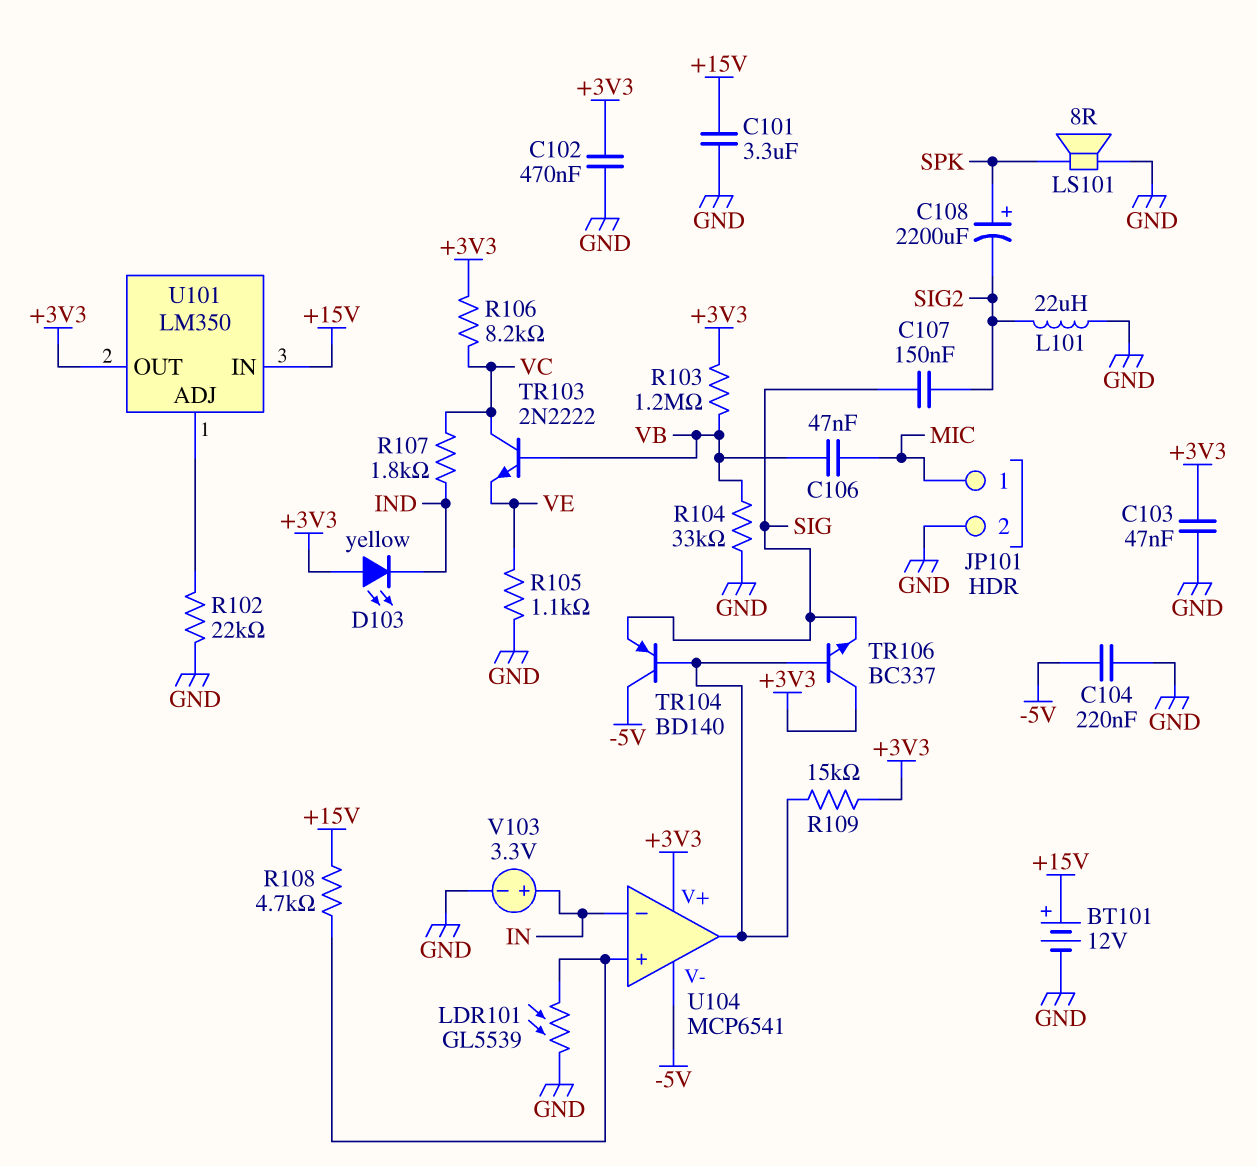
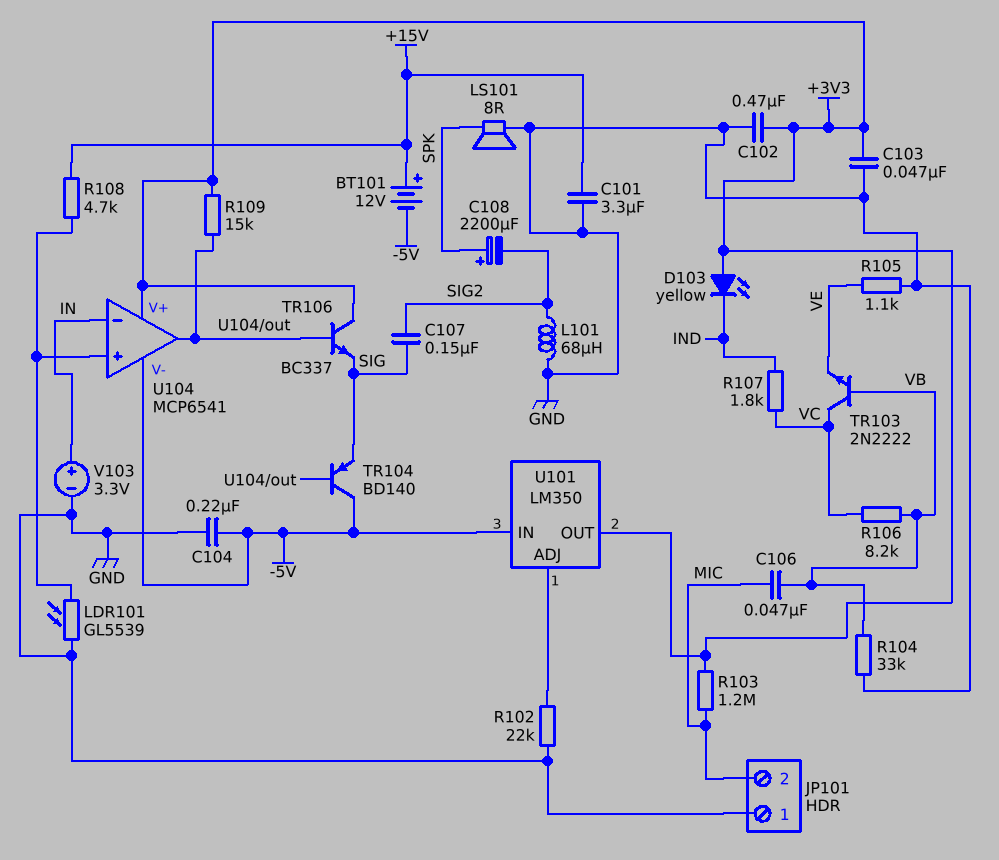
BT101: 12V (plus +15V, minus GND) -> 12V (plus +15V, minus -5V)
JP101 pin 1: MIC -> GND
JP101 pin 2: GND -> MIC
L101: 22uH (GND, SIG2) -> 68uH (GND, SIG2)
R103: 1.2M (+3V3, VB) -> 1.2M (+3V3, MIC)
R106: 8.2k (+3V3, VC) -> 8.2k (VB, VC)
U101 pin IN: +15V -> -5V

